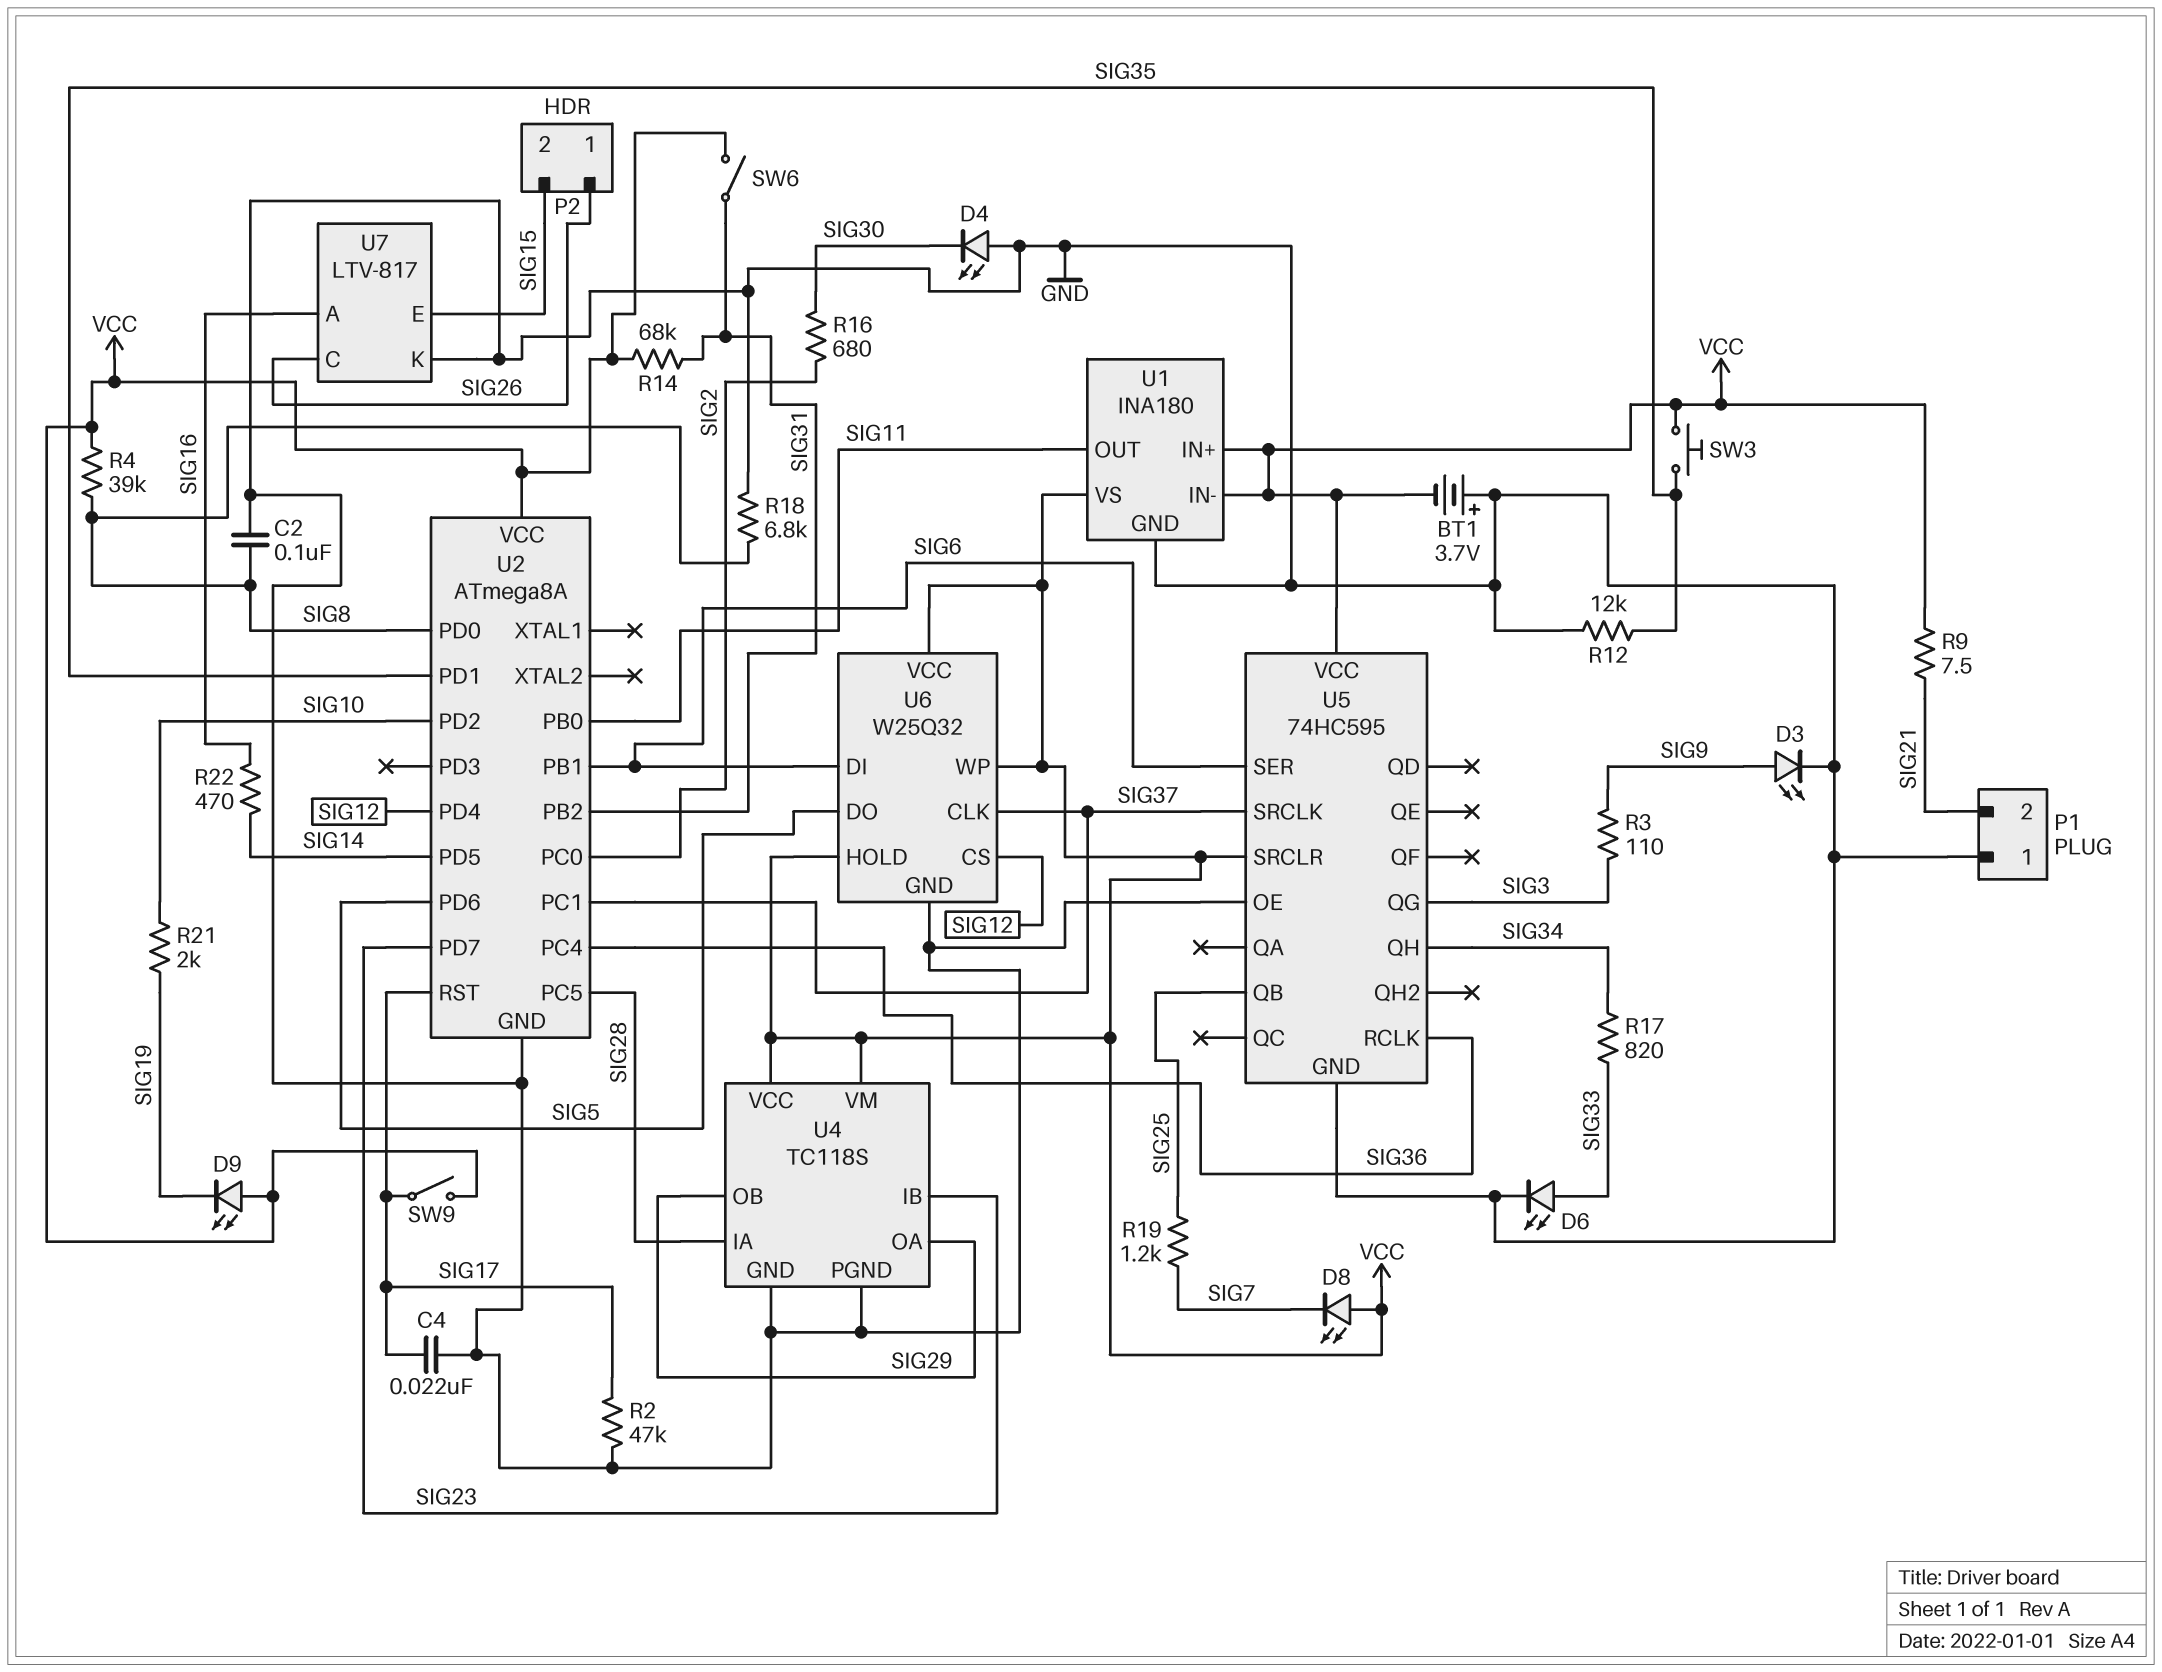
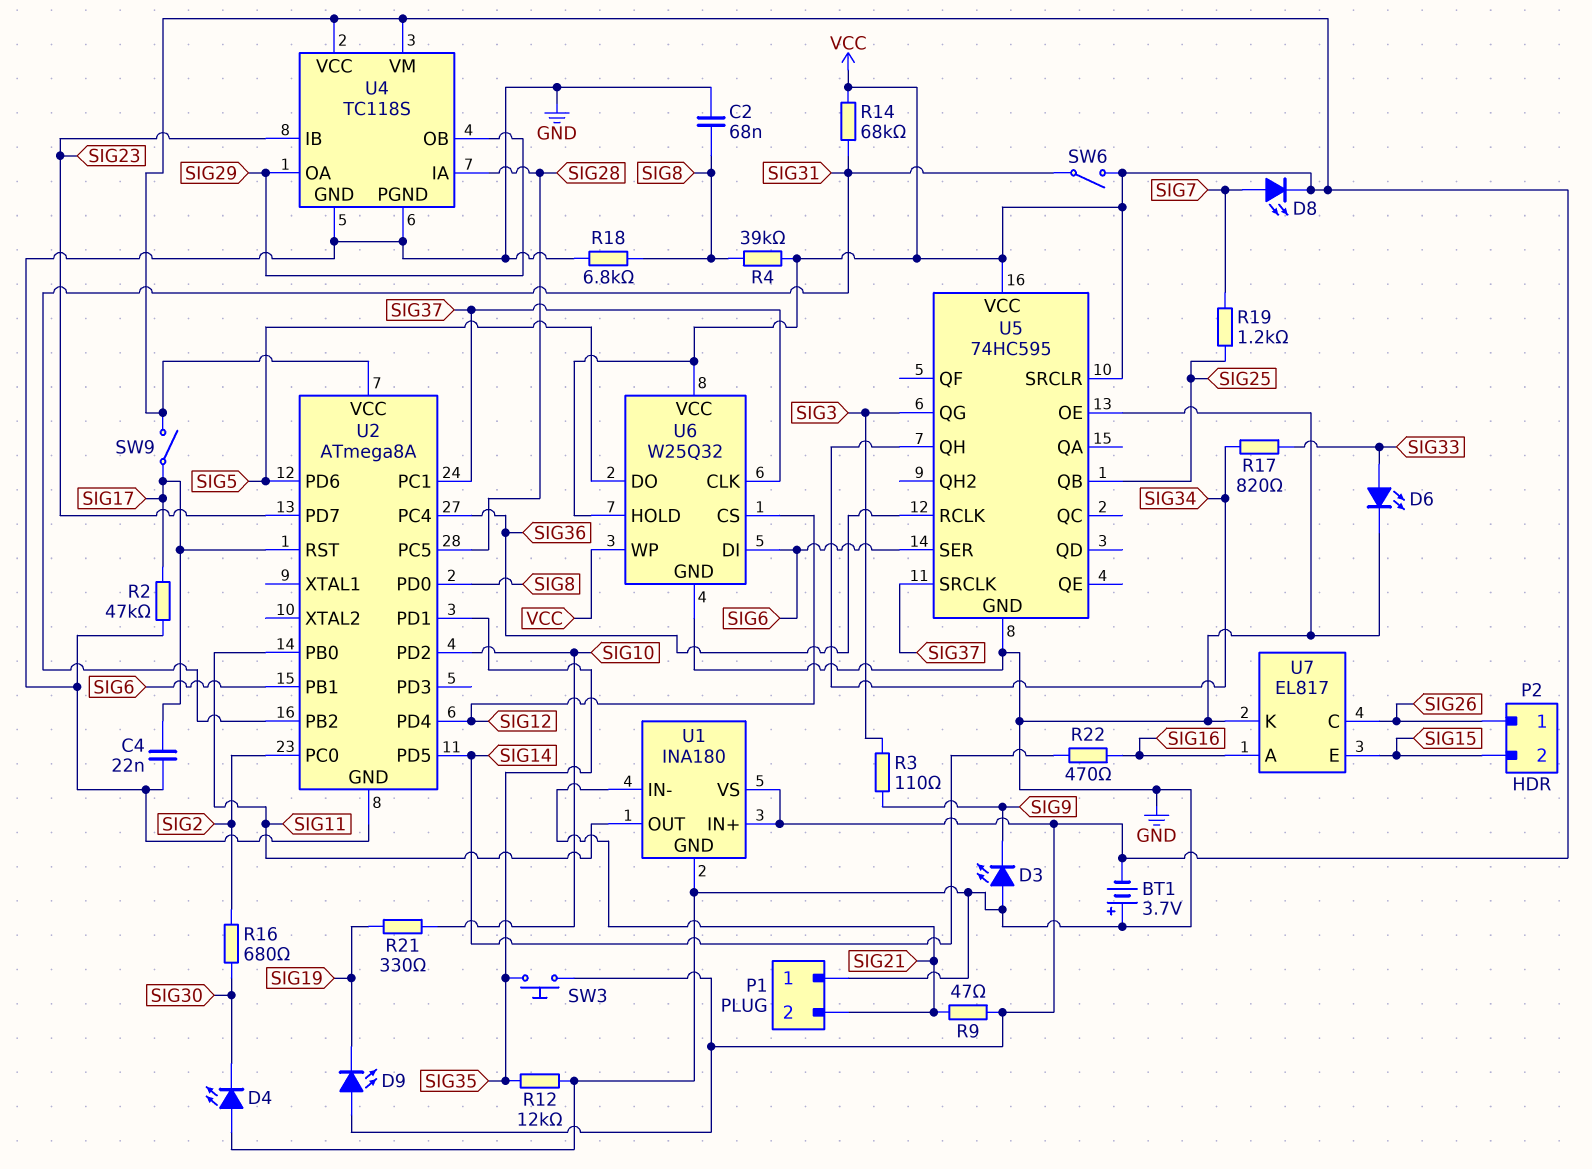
C2: 100nF (GND, SIG8) -> 68nF (GND, SIG8)
D3: LED (A SIG9, K GND) -> LED (A GND, K SIG9)
D8: LED (A VCC, K SIG7) -> LED (A SIG7, K VCC)
R9: 7.5 (SIG21, VCC) -> 47 (SIG21, VCC)
R21: 2k (SIG10, SIG19) -> 330 (SIG10, SIG19)
U1 pin IN-: VCC -> SIG21
U7: LTV-817 -> EL817

